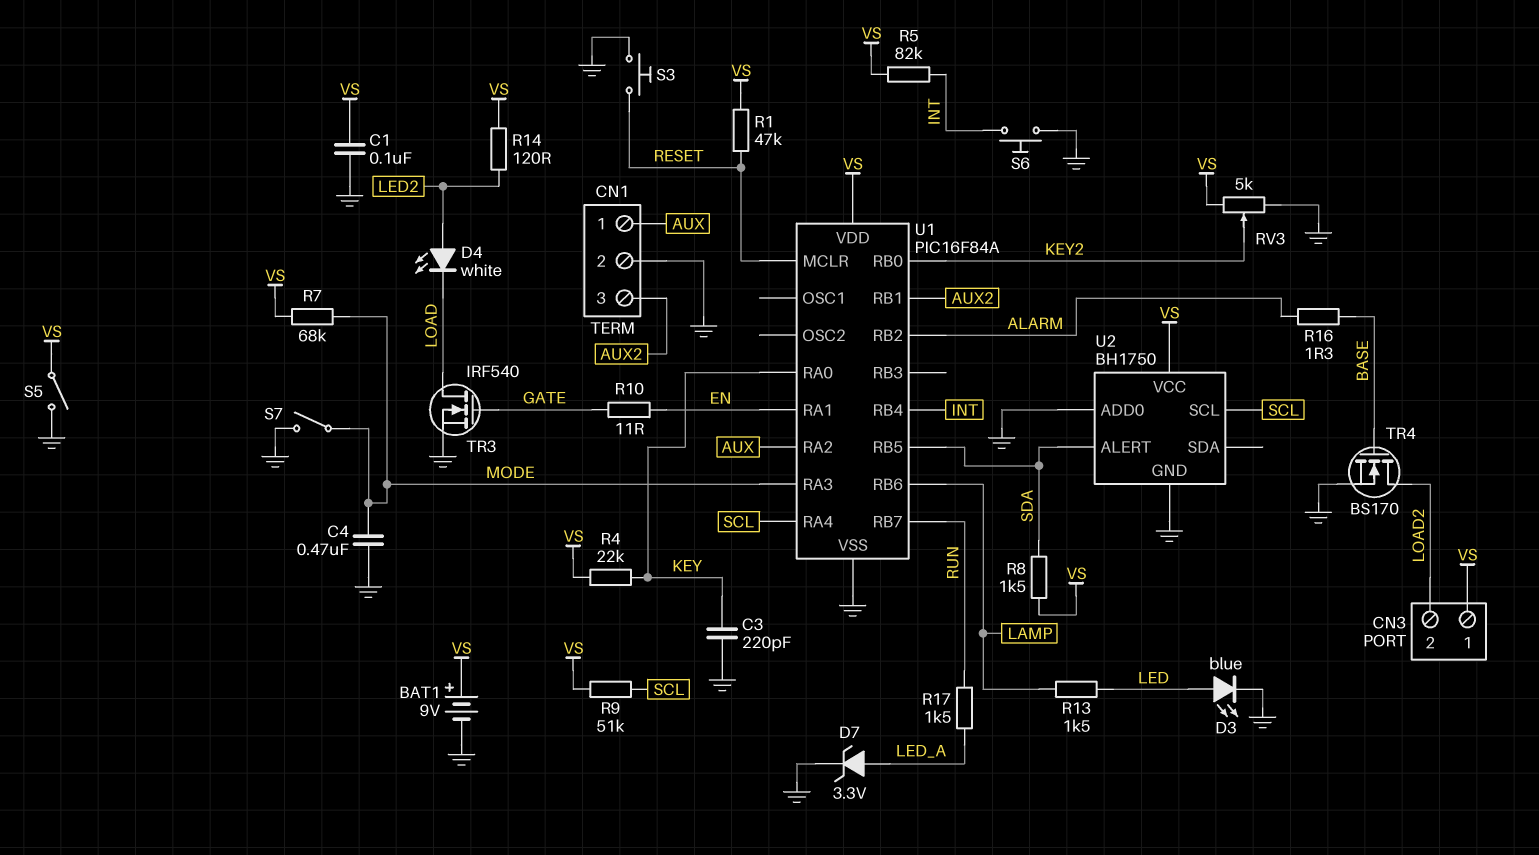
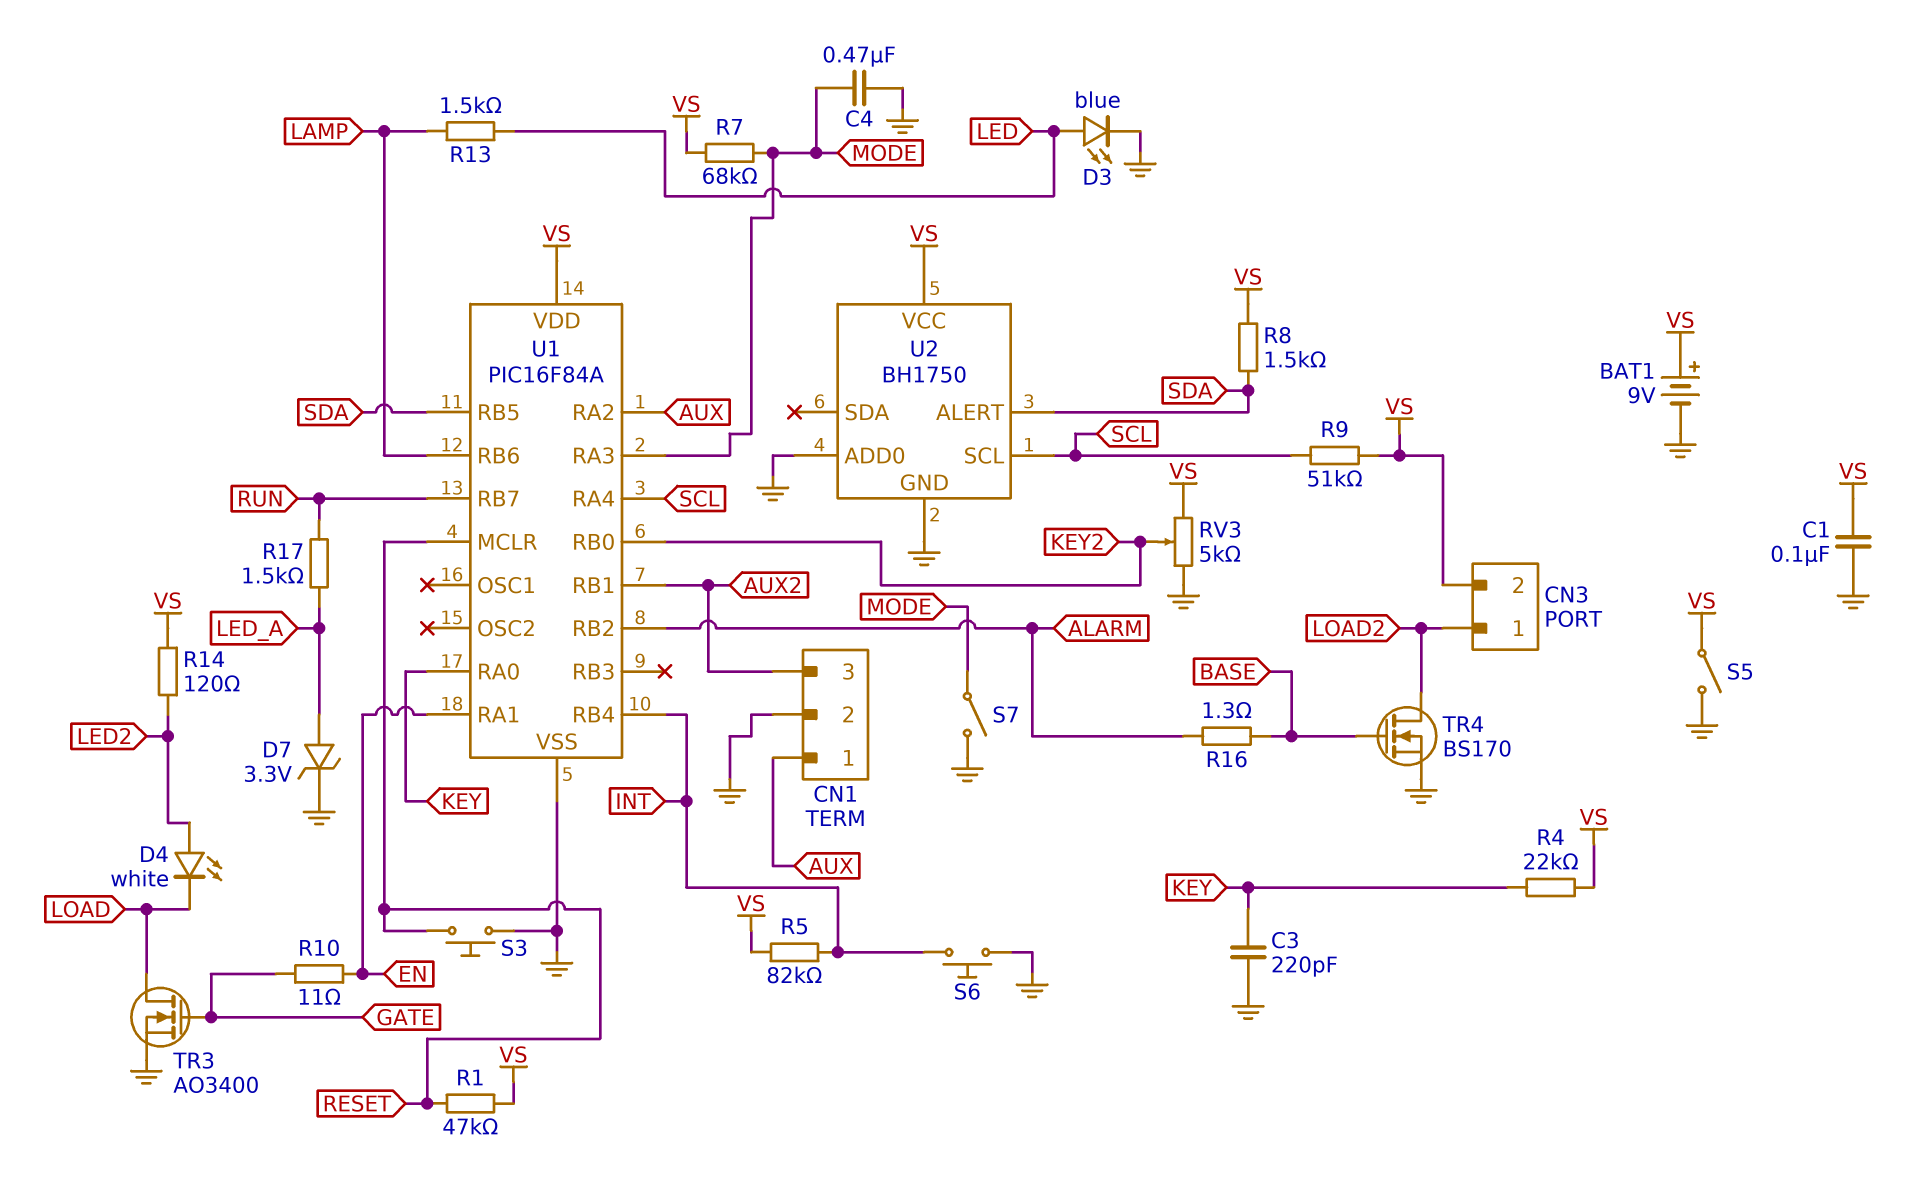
CN3 pin 1: VS -> LOAD2
CN3 pin 2: LOAD2 -> VS
TR3: NMOS IRF540 (G GATE, D LOAD, S GND) -> NMOS AO3400 (G GATE, D LOAD, S GND)

